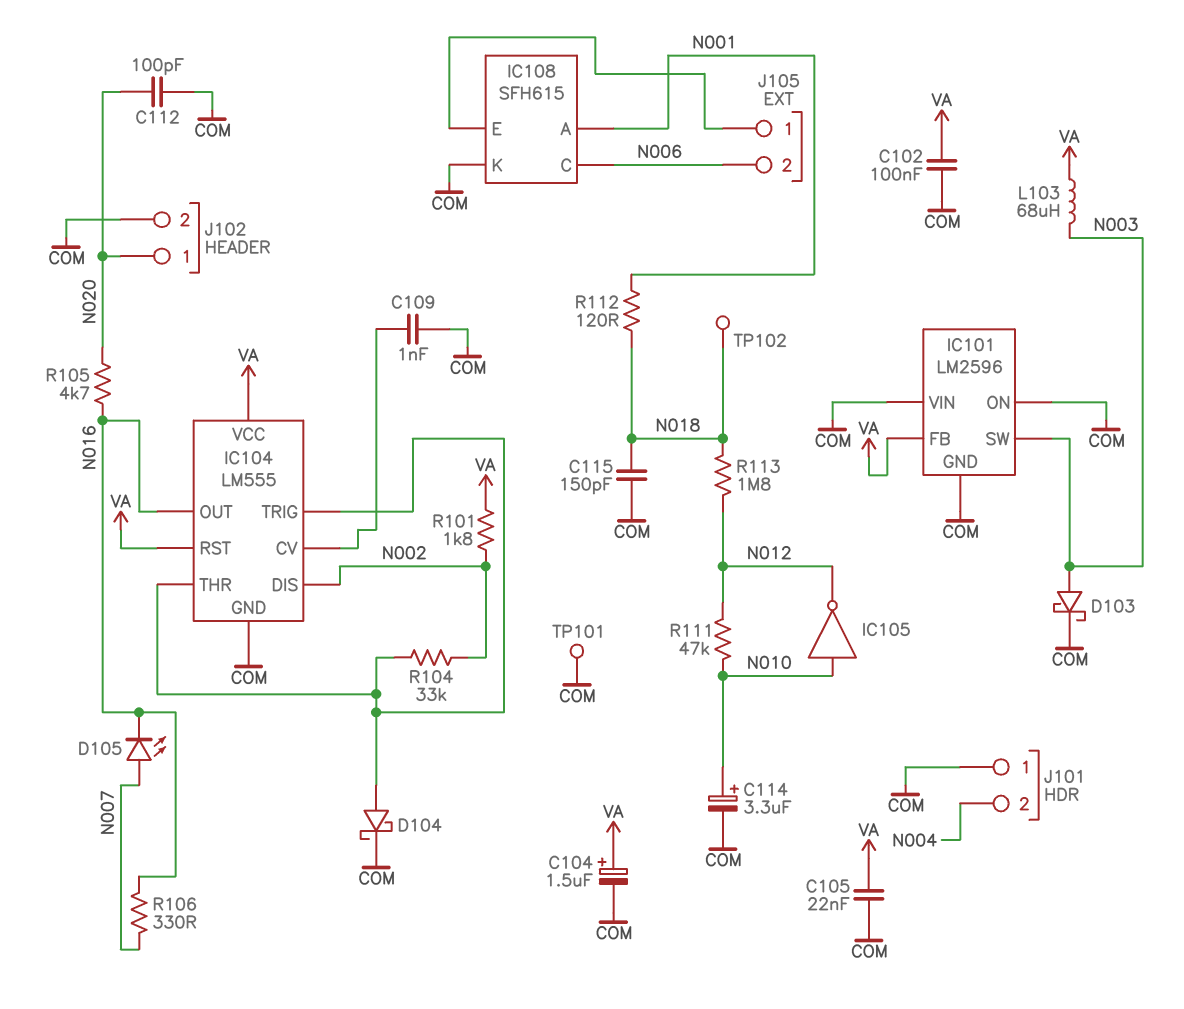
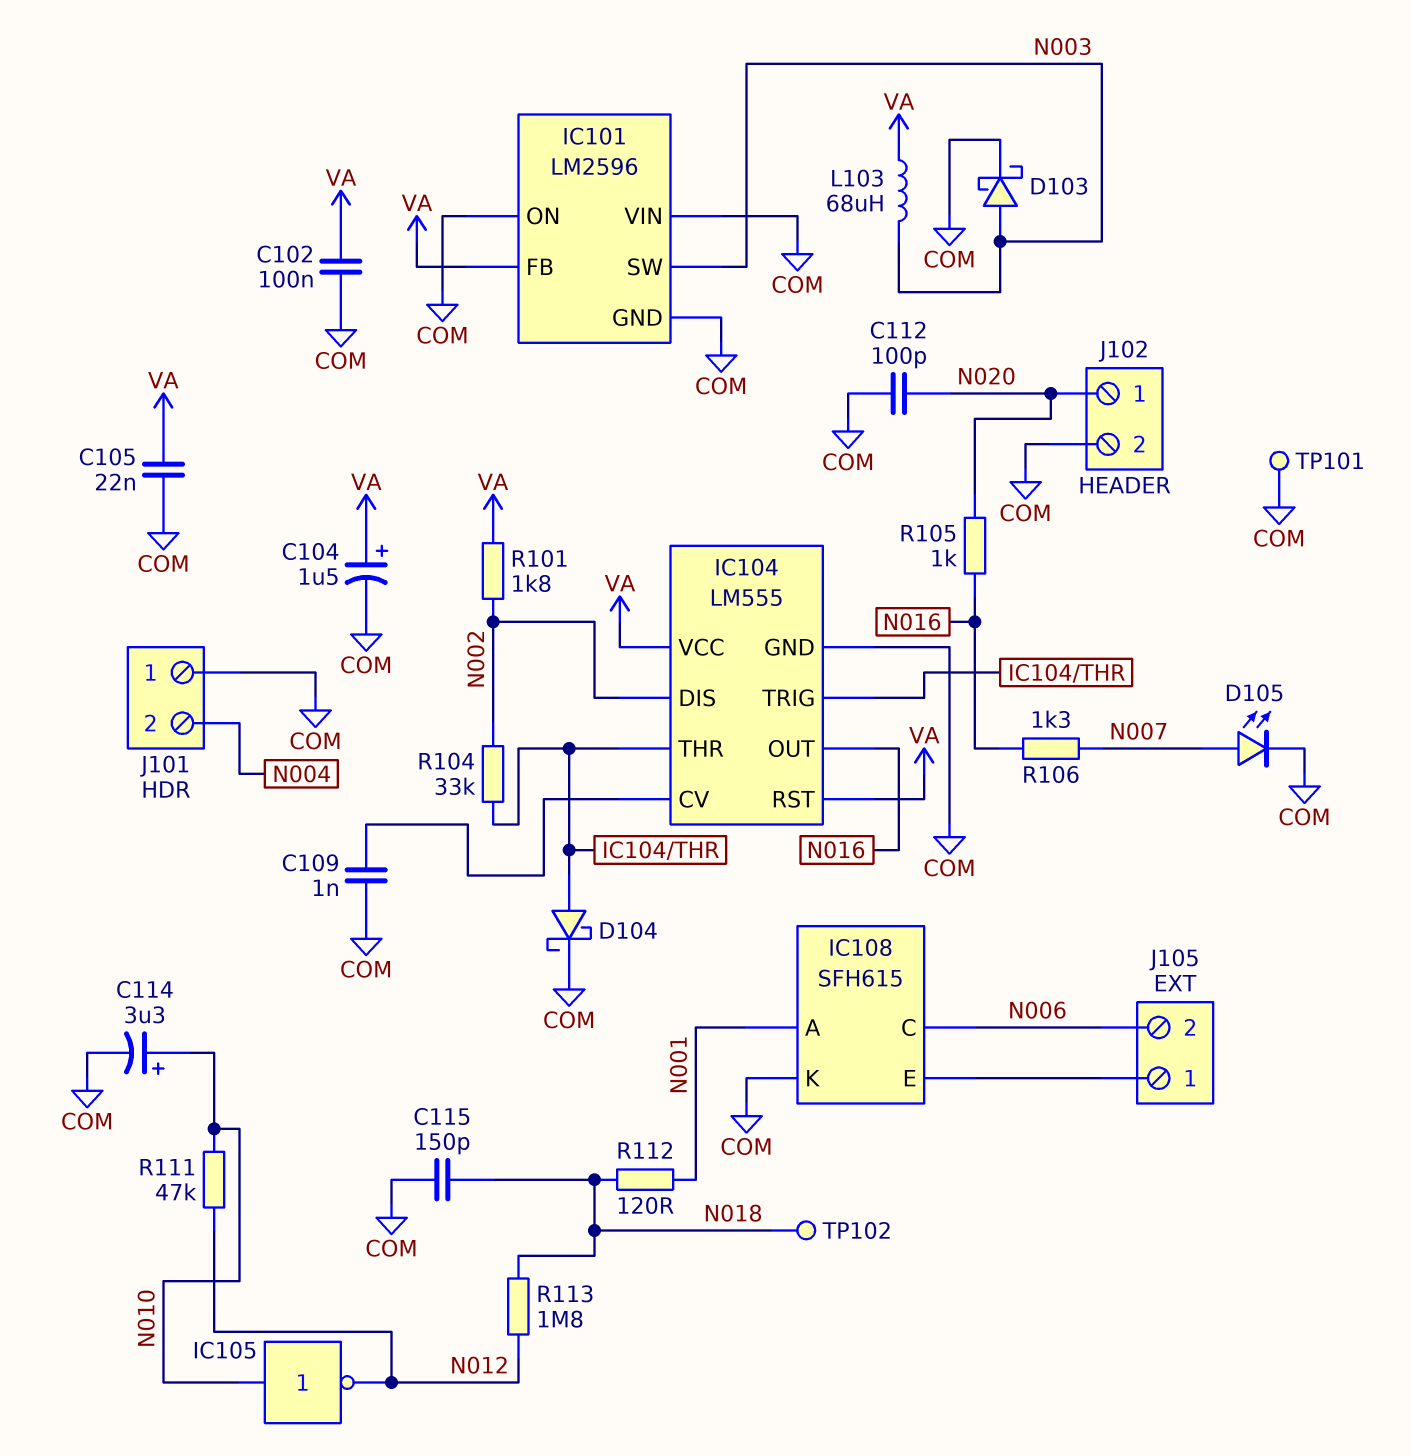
D105: LED (A N007, K N016) -> LED (A N007, K COM)
R105: 4.7k (N016, N020) -> 1k (N016, N020)
R106: 330 (N007, N016) -> 1.3k (N007, N016)

